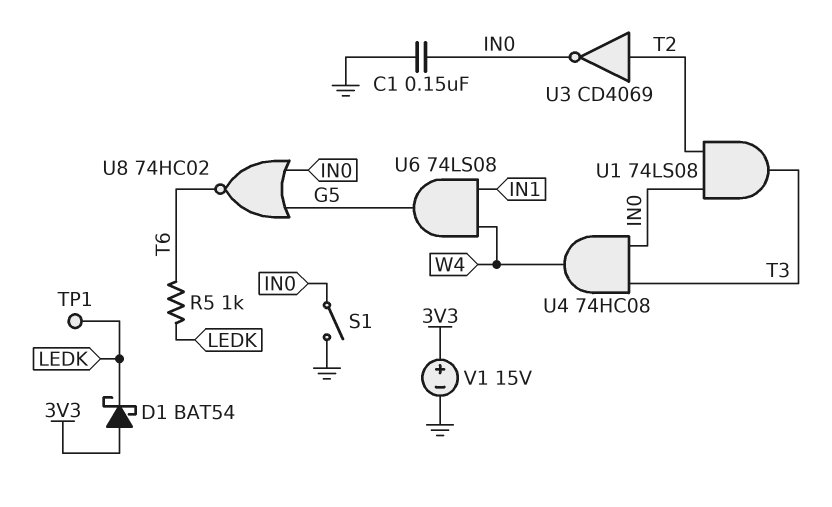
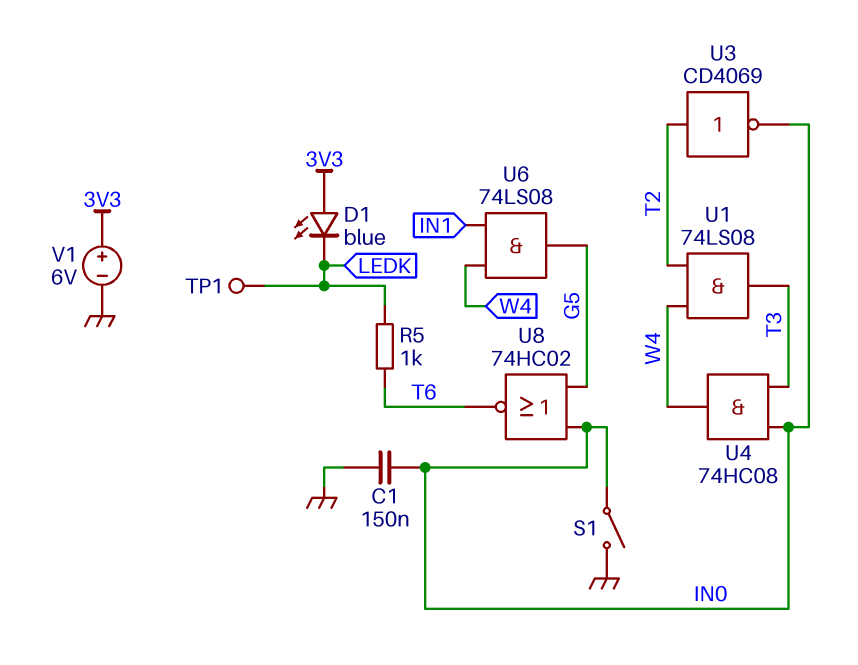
D1: schottky BAT54 (A 3V3, K LEDK) -> LED blue (A 3V3, K LEDK)
U1: AND 74LS08 (in IN0, in T2, out T3) -> AND 74LS08 (in T2, in W4, out T3)
V1: 15V (plus 3V3, minus GND) -> 6V (plus 3V3, minus GND)

